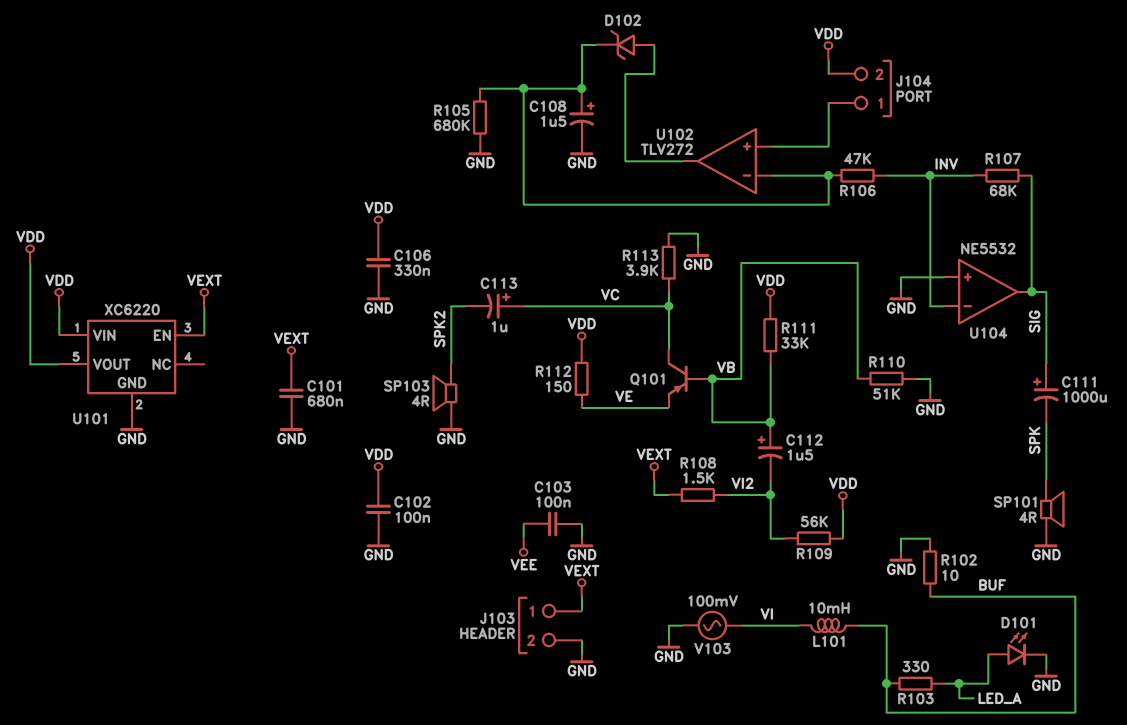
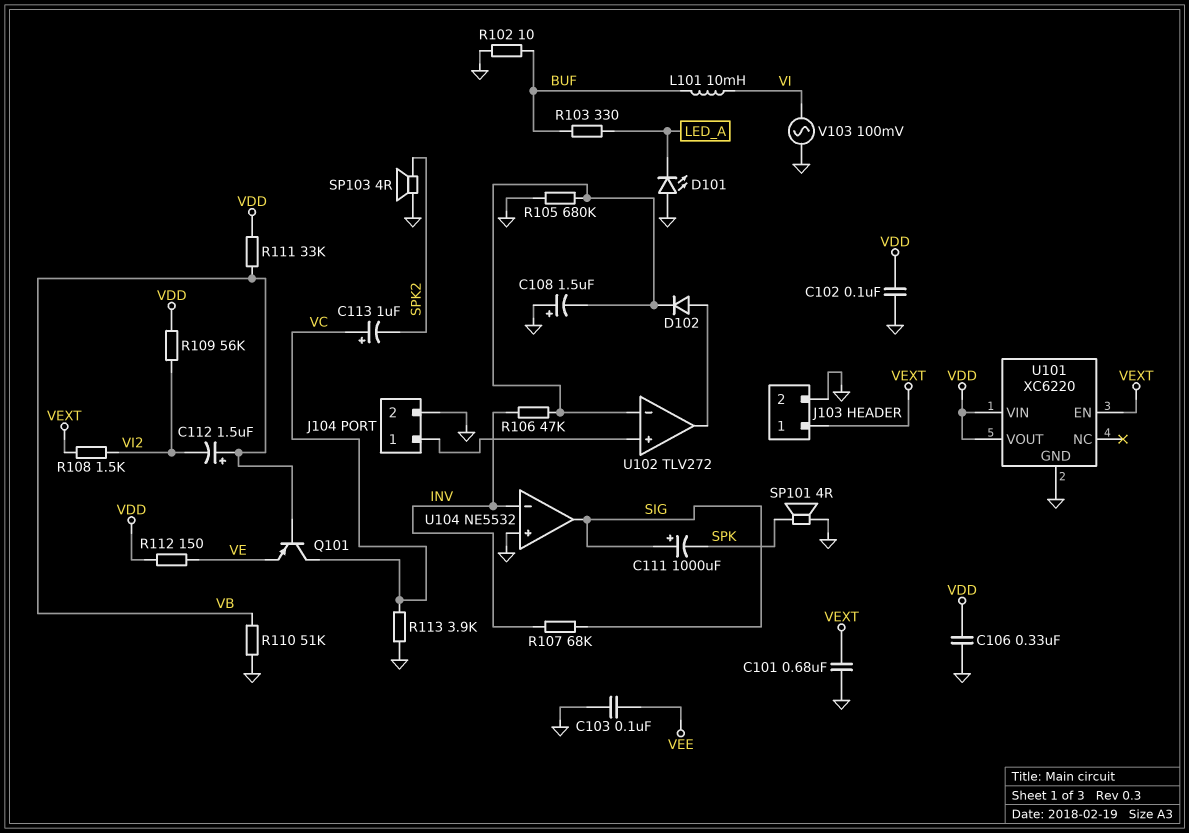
C108: 1.5uF (plus U102/in-, minus GND) -> 1.5uF (plus GND, minus U102/in-)
D101: LED (A LED_A, K GND) -> LED (A GND, K LED_A)
D102: zener (A U102/out, K U102/in-) -> diode (A U102/out, K U102/in-)
J104 pin 2: VDD -> GND

